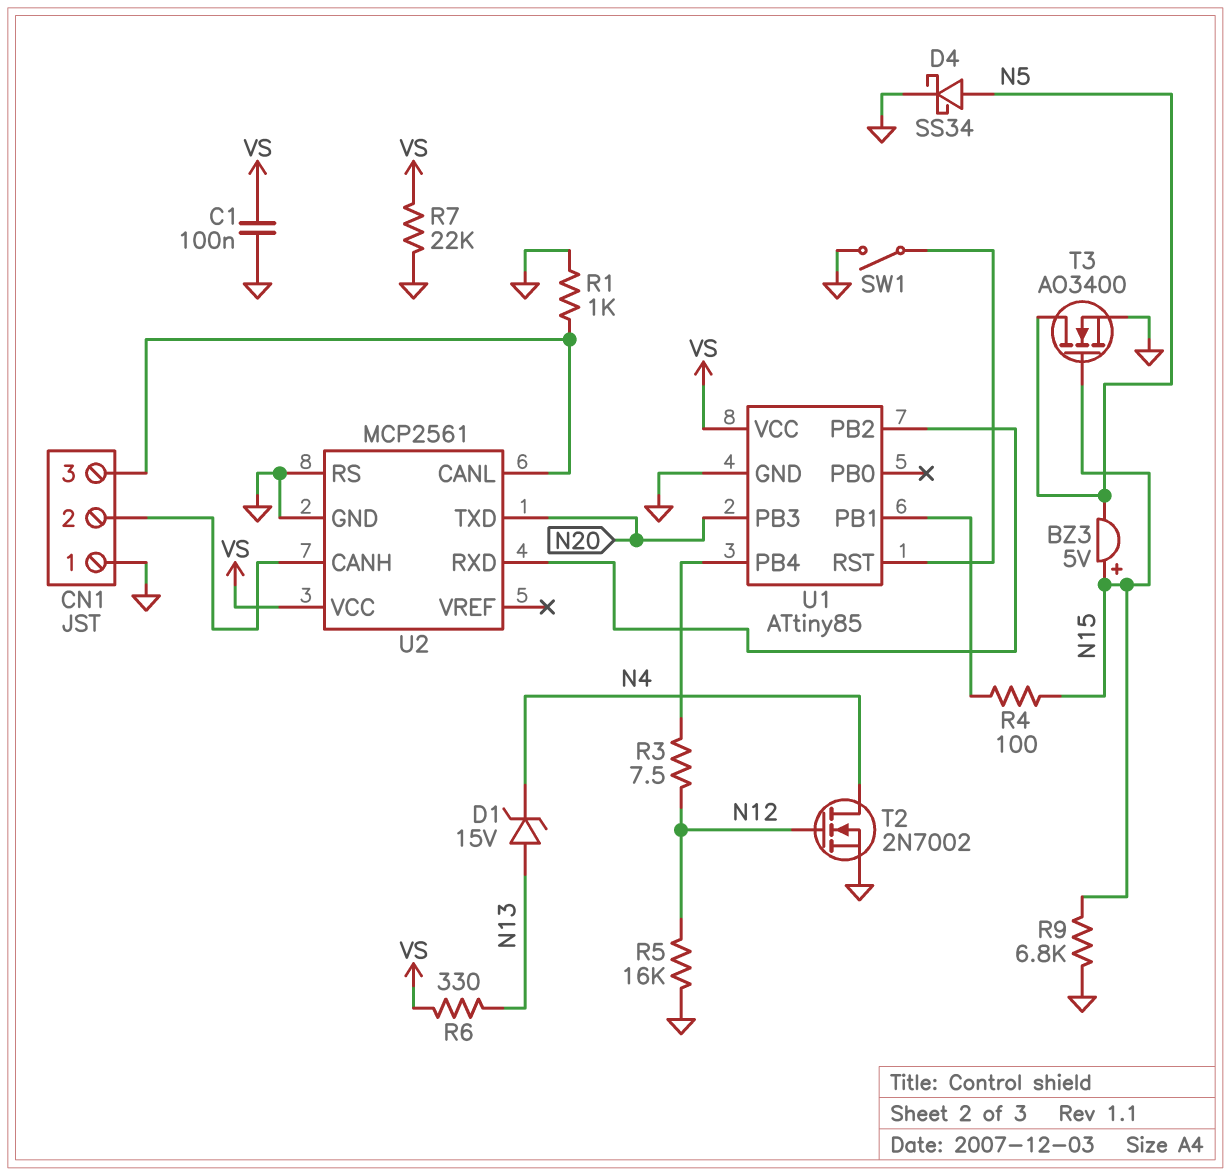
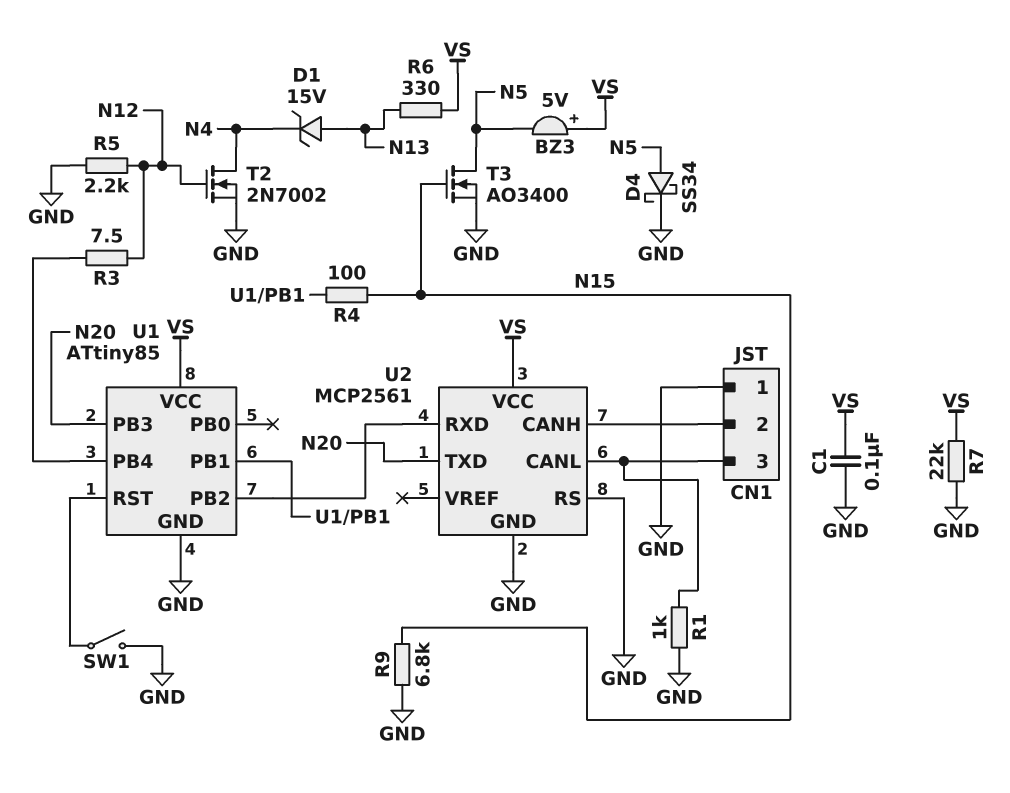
BZ3: buzzer 5V (plus N15, minus N5) -> buzzer 5V (plus VS, minus N5)
R5: 16k (GND, N12) -> 2.2k (GND, N12)

